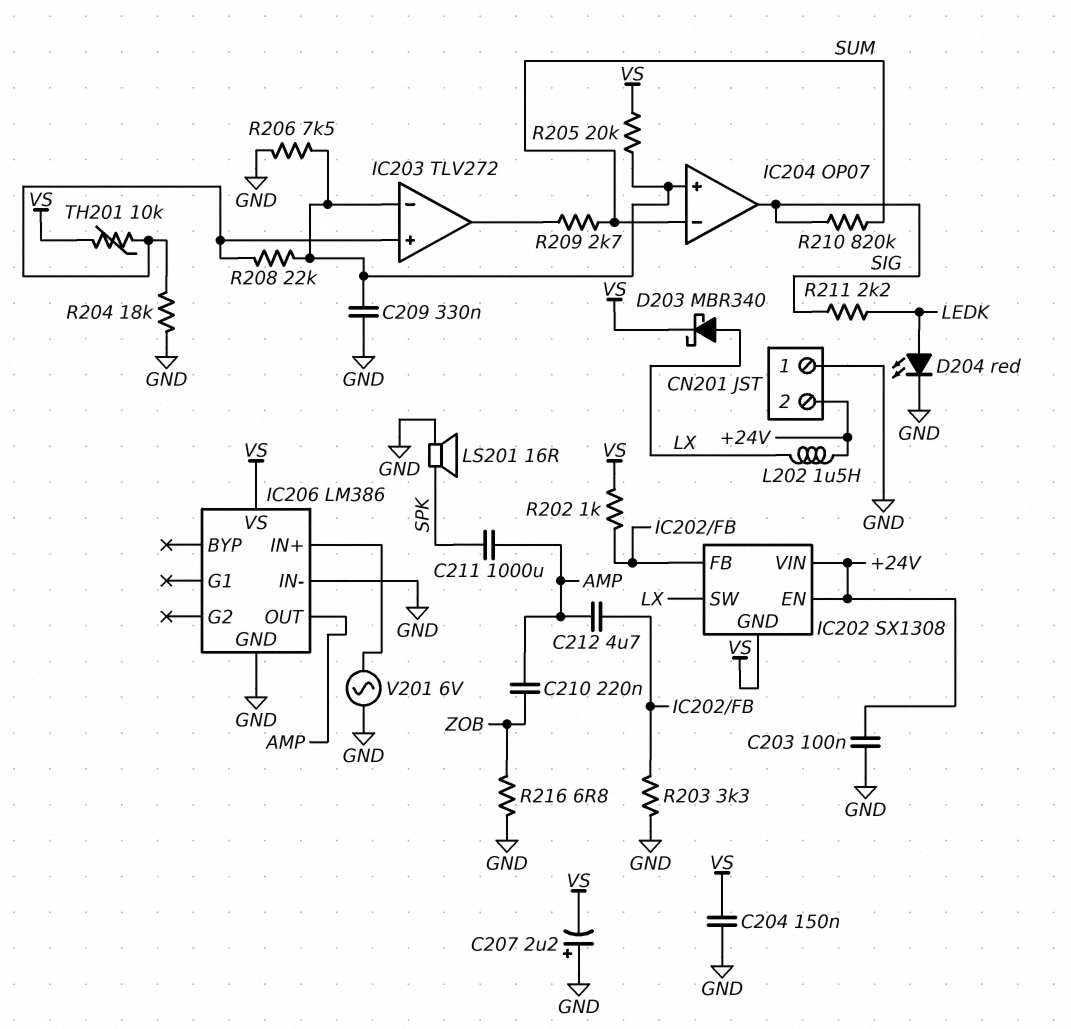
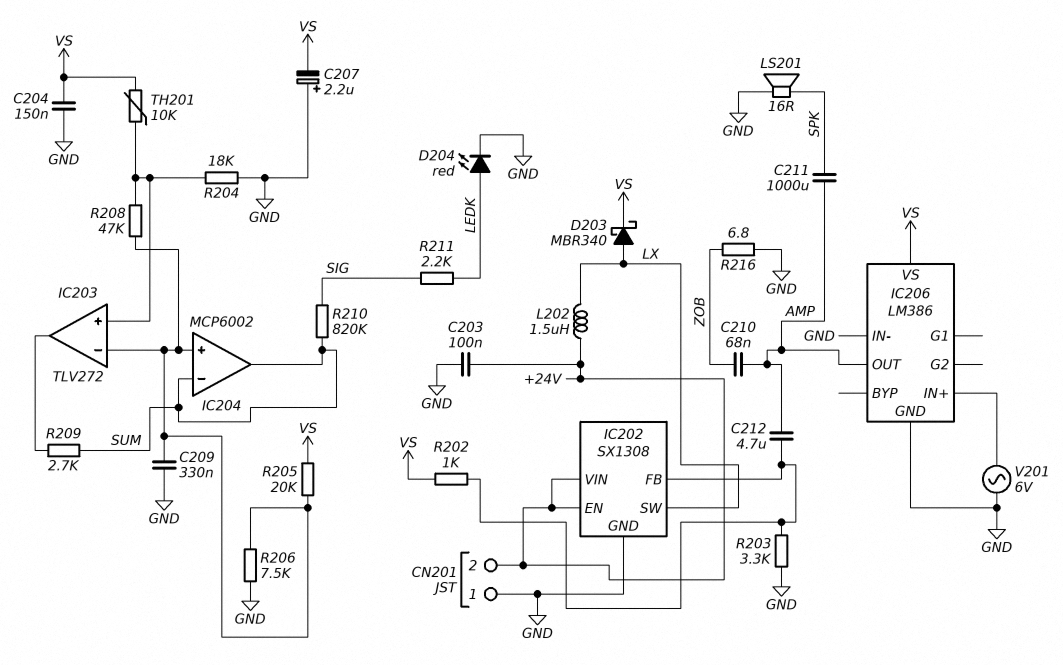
C210: 220nF (AMP, ZOB) -> 68nF (AMP, ZOB)
IC202 pin GND: VS -> GND
IC204: OP07 -> MCP6002
IC204 pin out: SIG -> SUM
R208: 22k (IC203/in+, IC203/in-) -> 47k (IC203/in+, IC203/in-)

